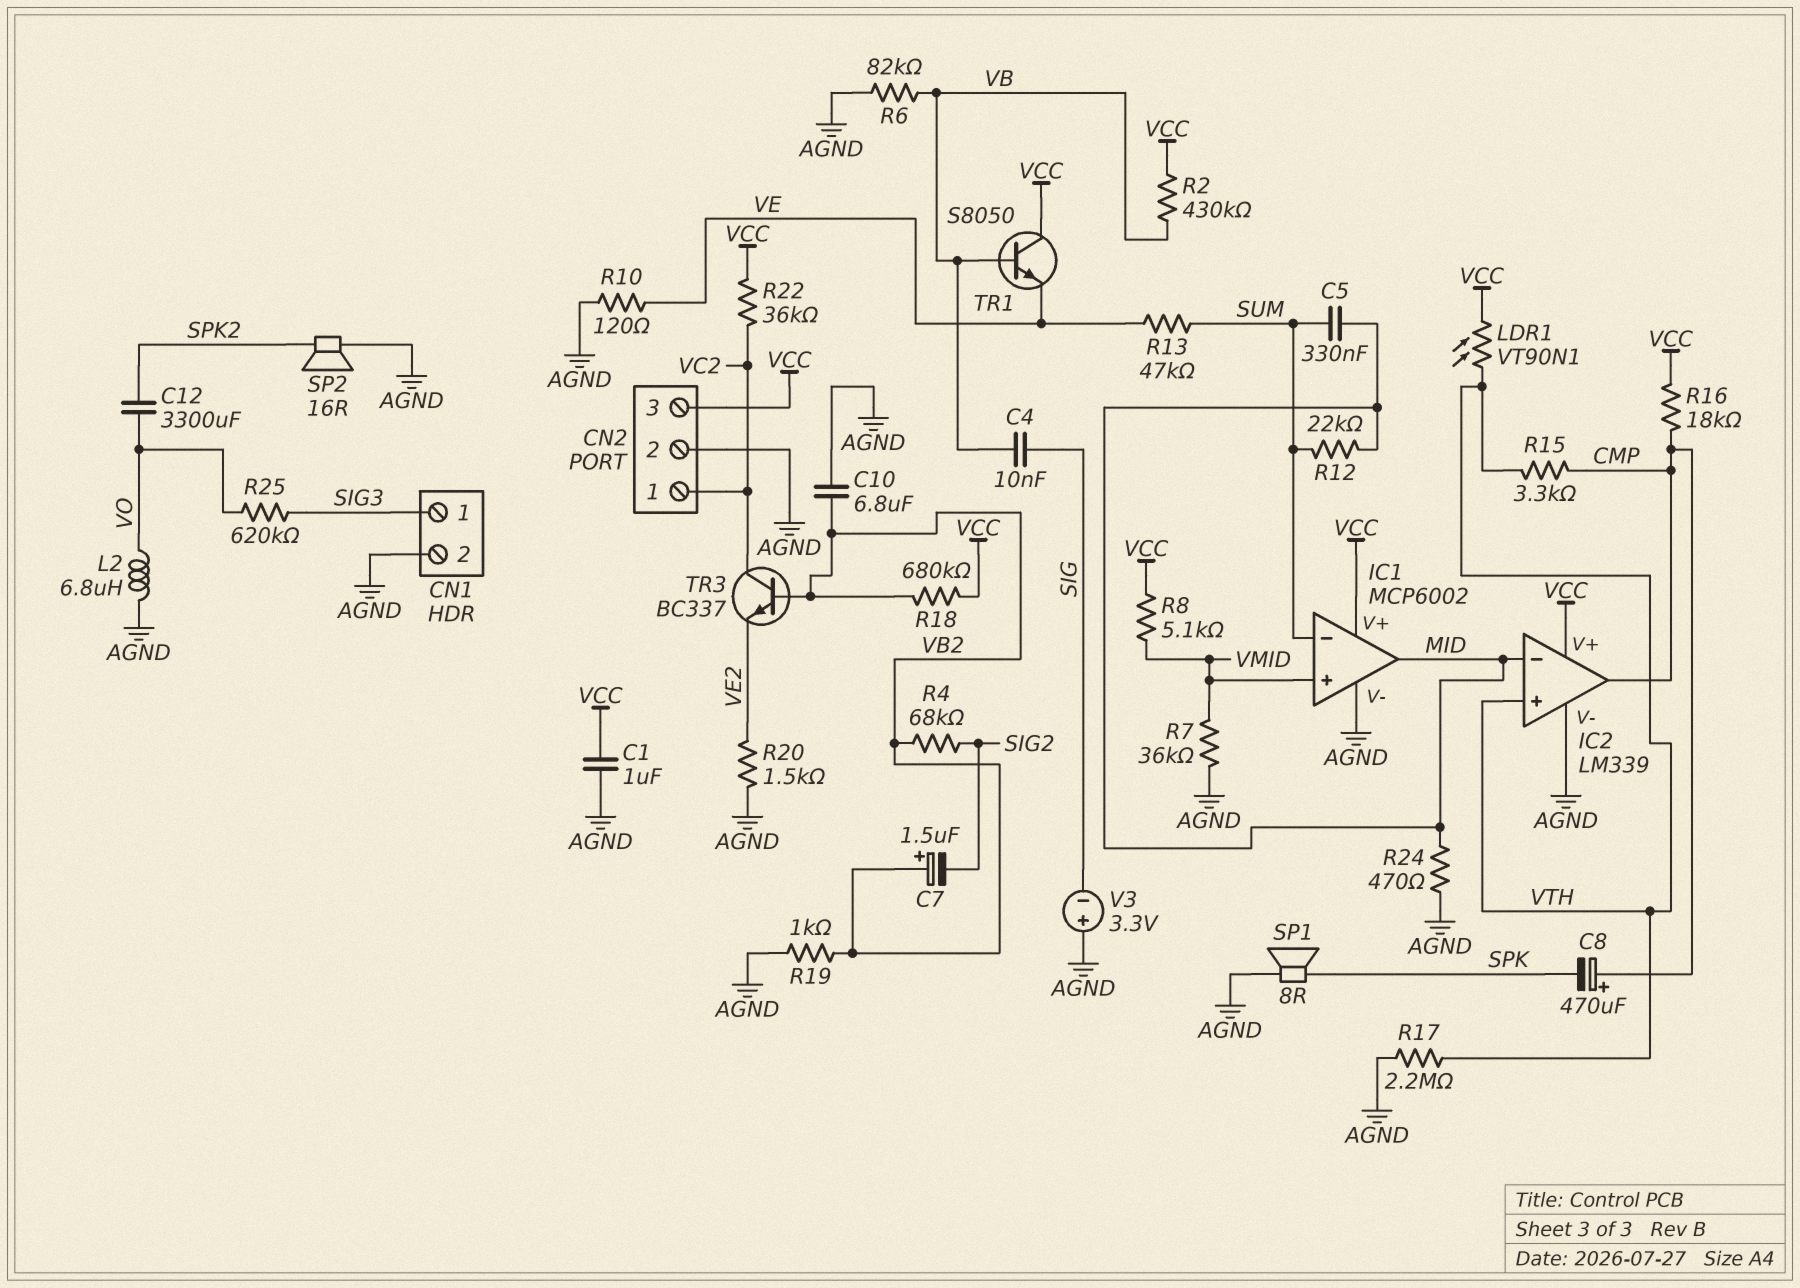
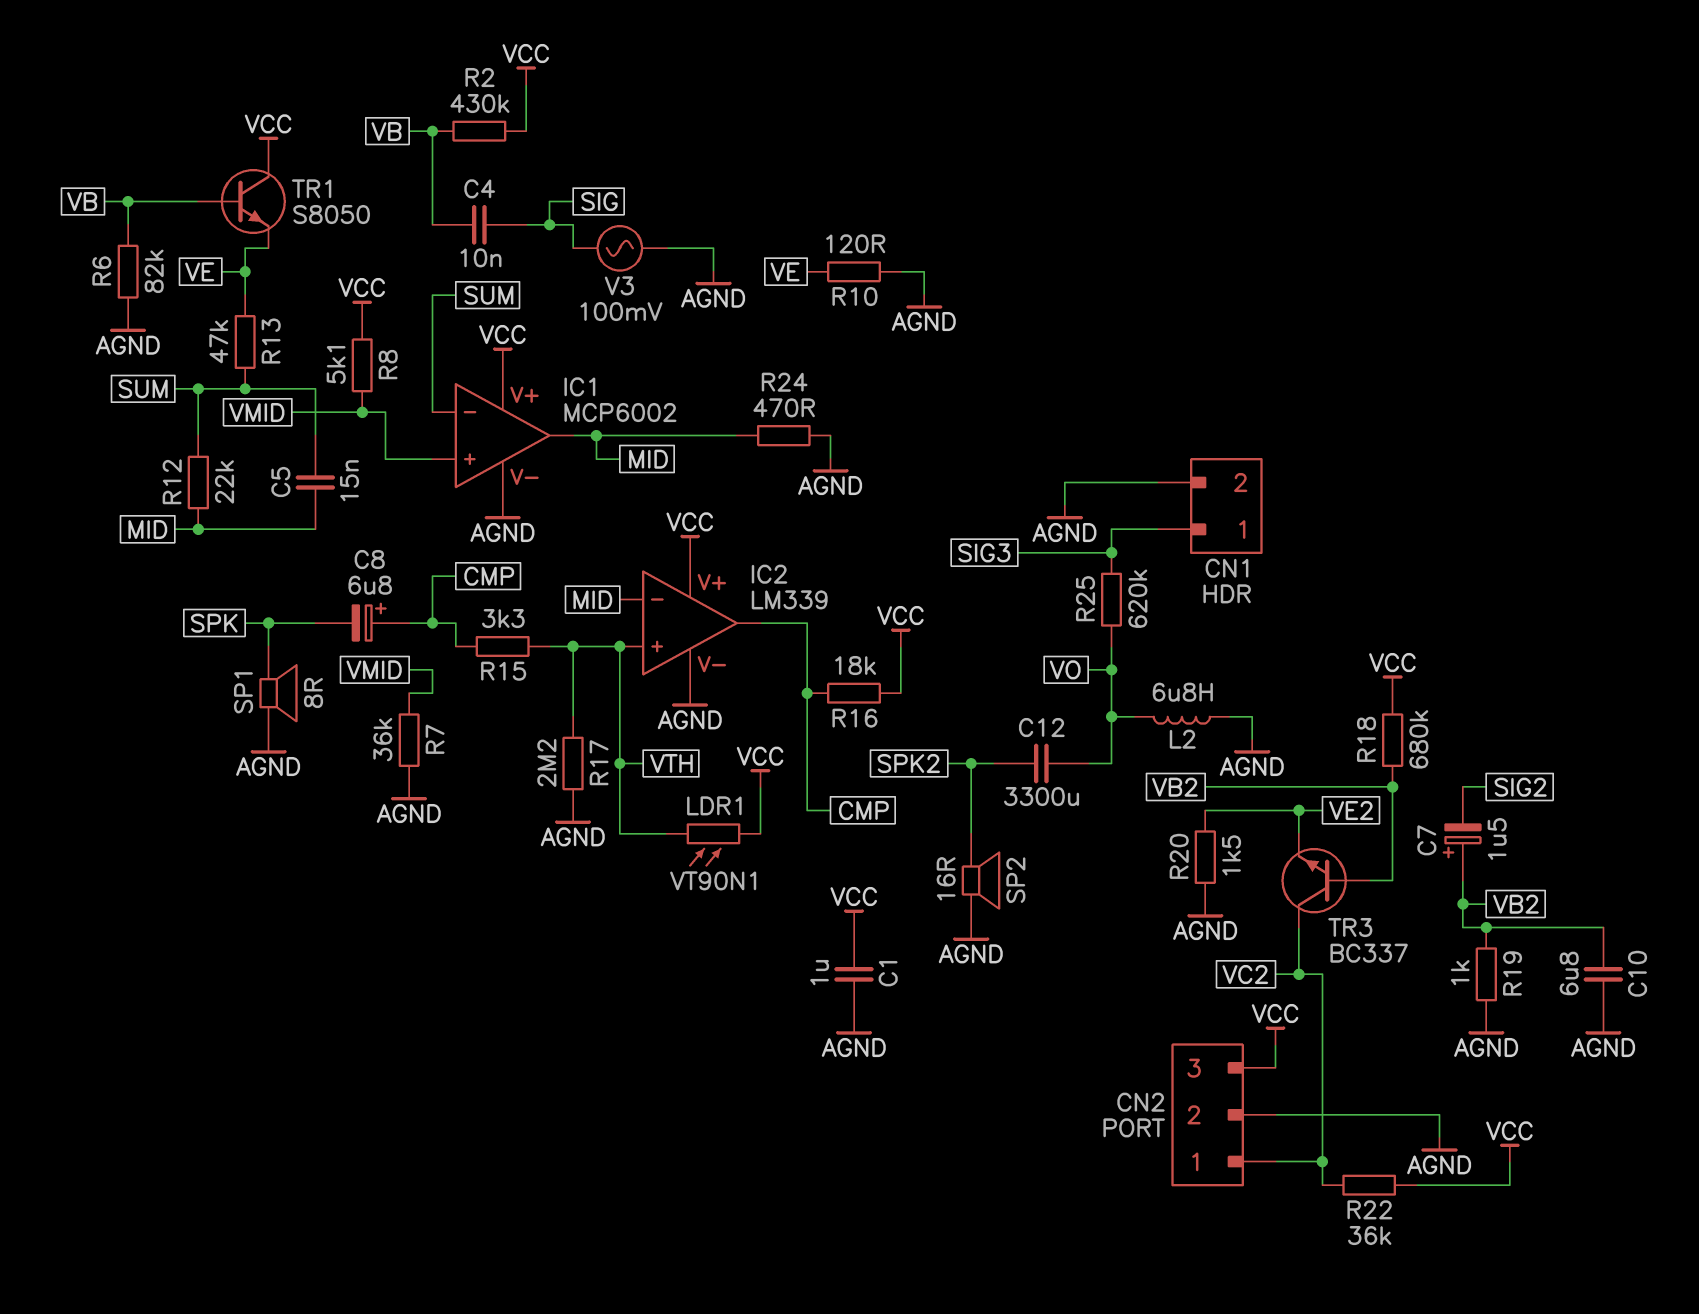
C5: 330nF (MID, SUM) -> 15nF (MID, SUM)
C8: 470uF (plus CMP, minus SPK) -> 6.8uF (plus CMP, minus SPK)
R4: 68k (SIG2, VB2) -> none
V3: 3.3V (plus AGND, minus SIG) -> AC 100mV (AGND, SIG)

